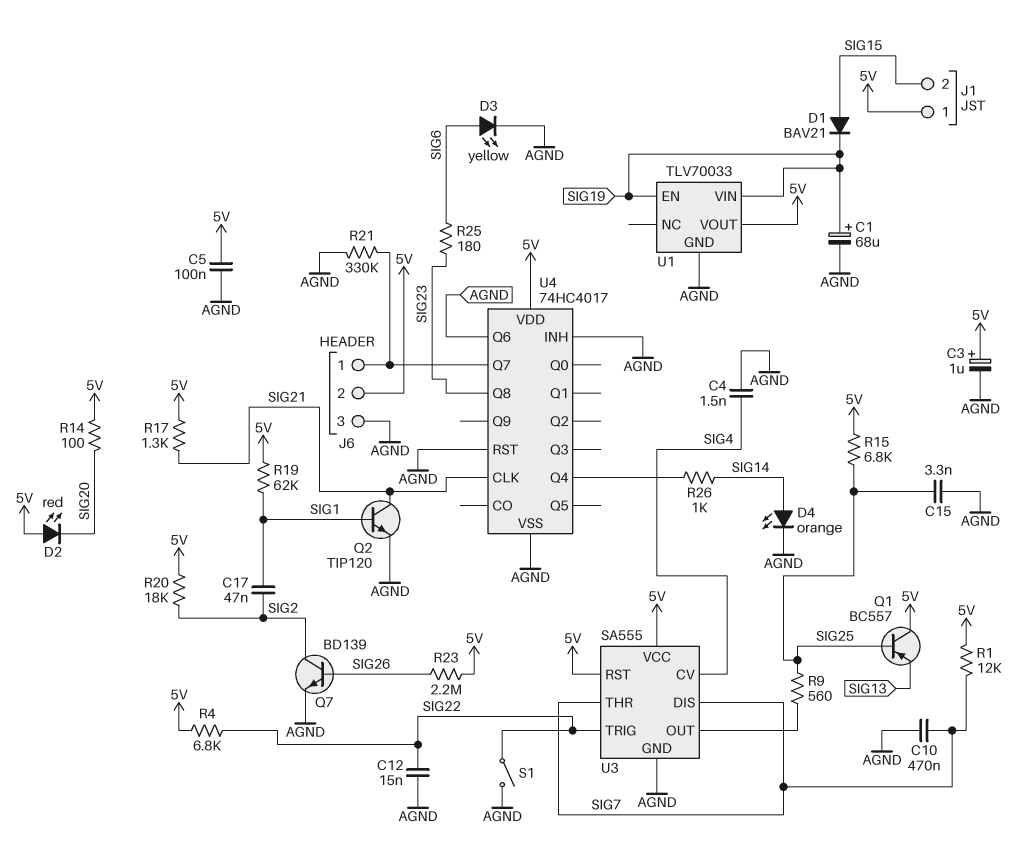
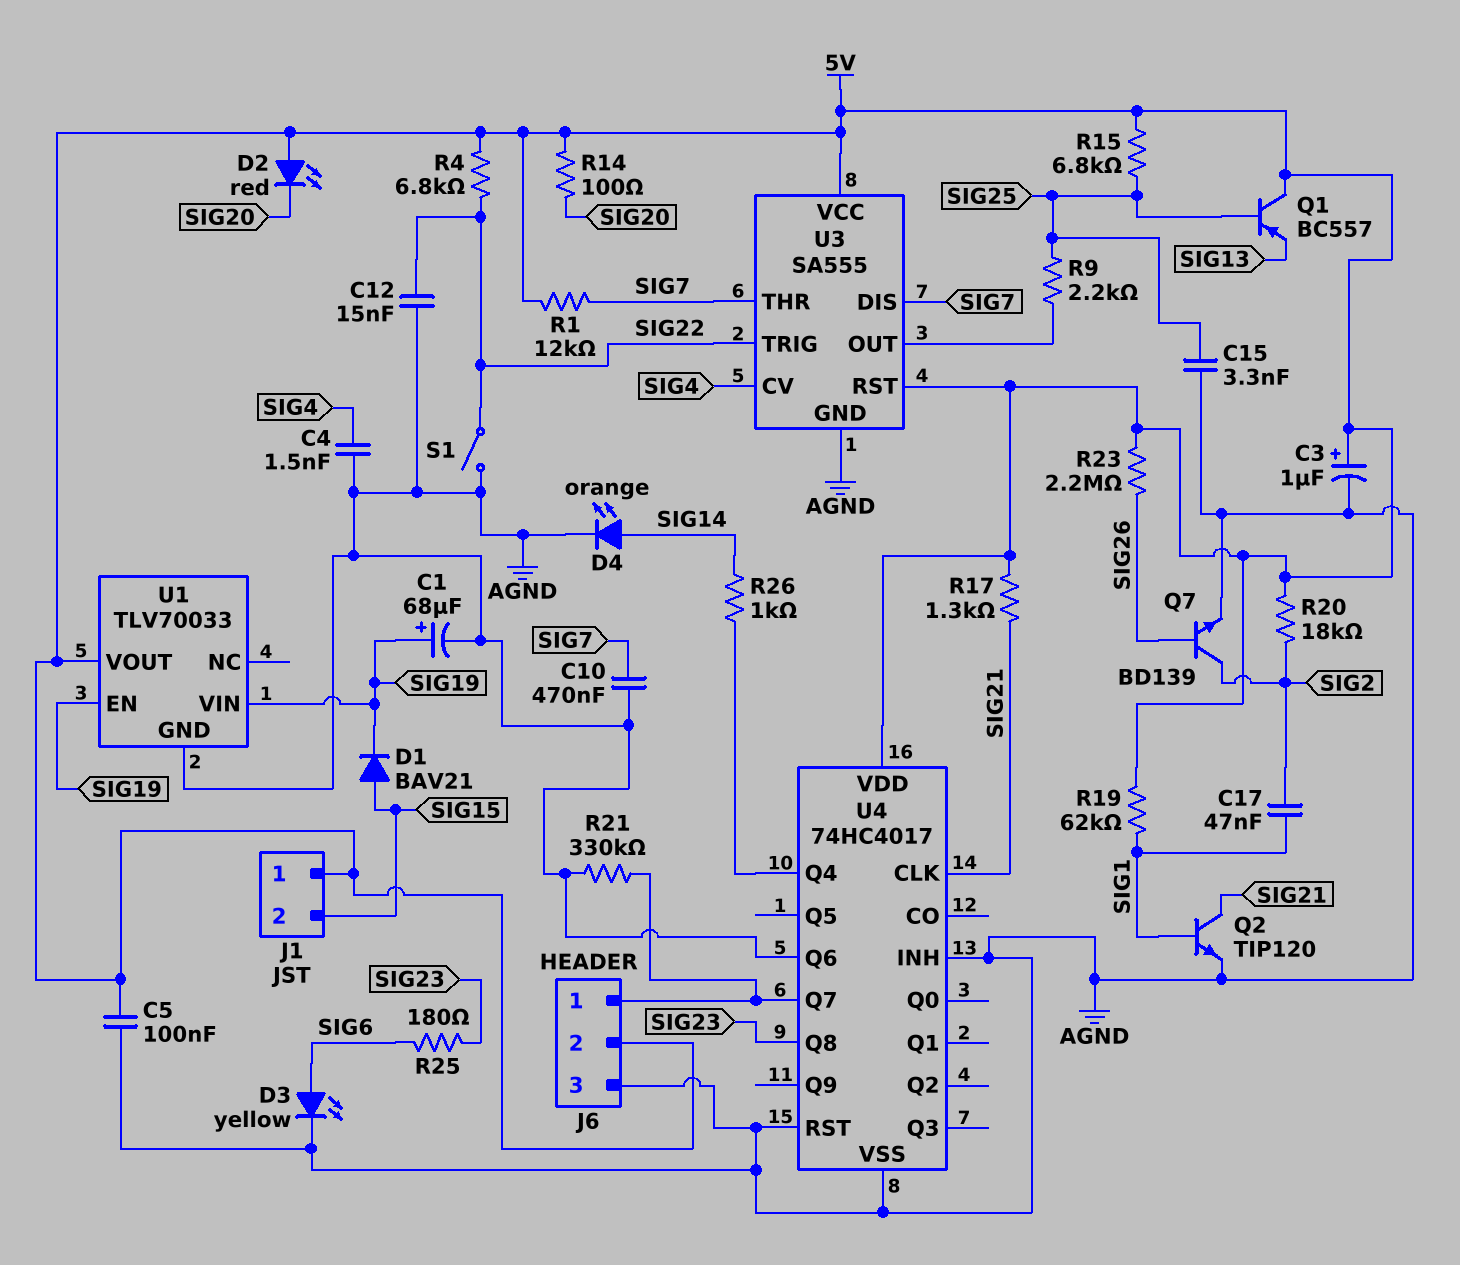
R9: 560 (SIG25, U3/OUT) -> 2.2k (SIG25, U3/OUT)

